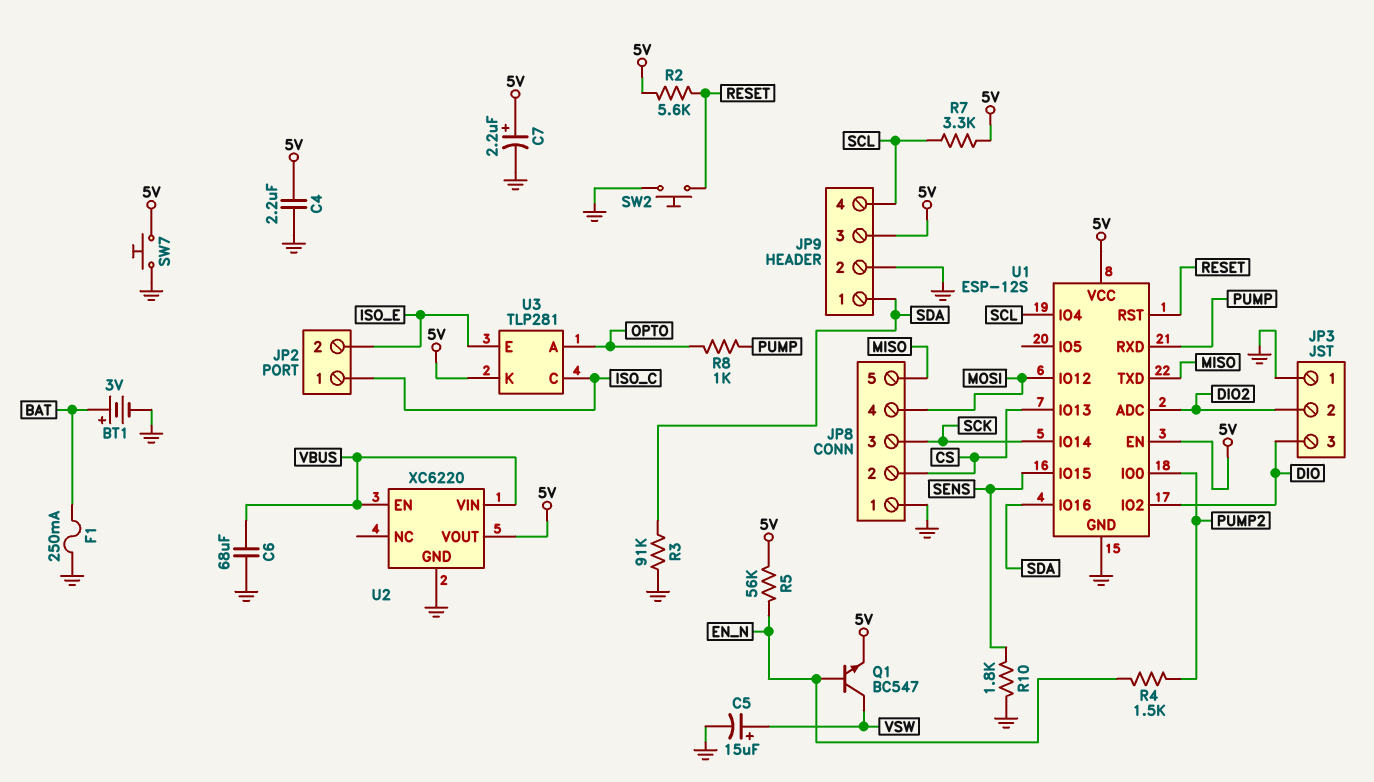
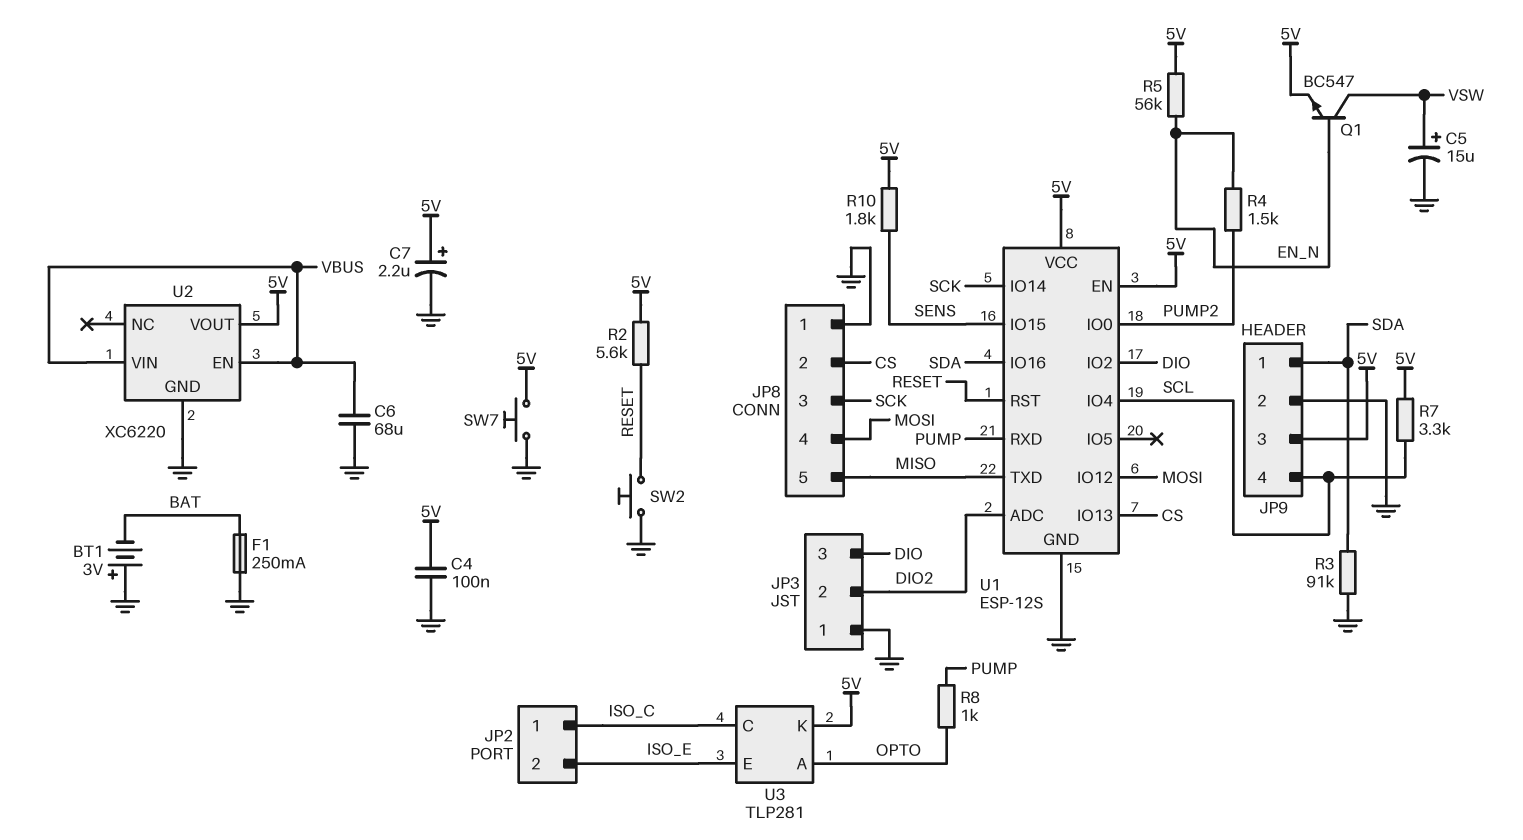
BT1: 3V (plus BAT, minus GND) -> 3V (plus GND, minus BAT)
C4: 2.2uF (5V, GND) -> 100nF (5V, GND)
R10: 1.8k (GND, SENS) -> 1.8k (5V, SENS)

